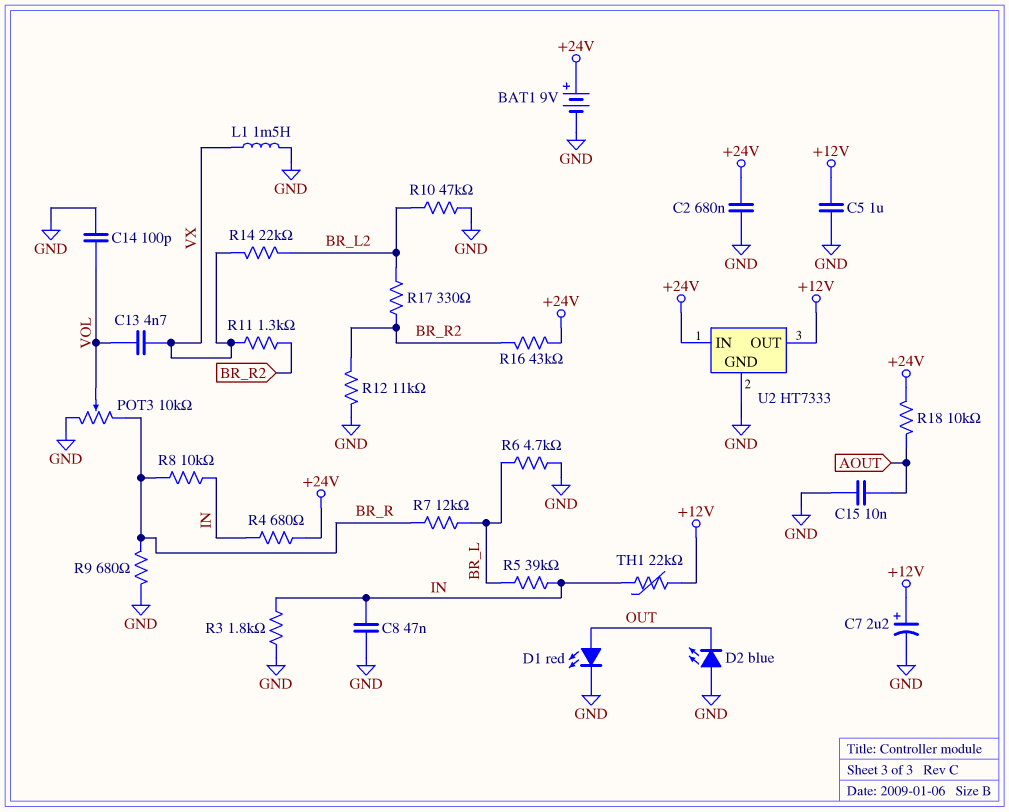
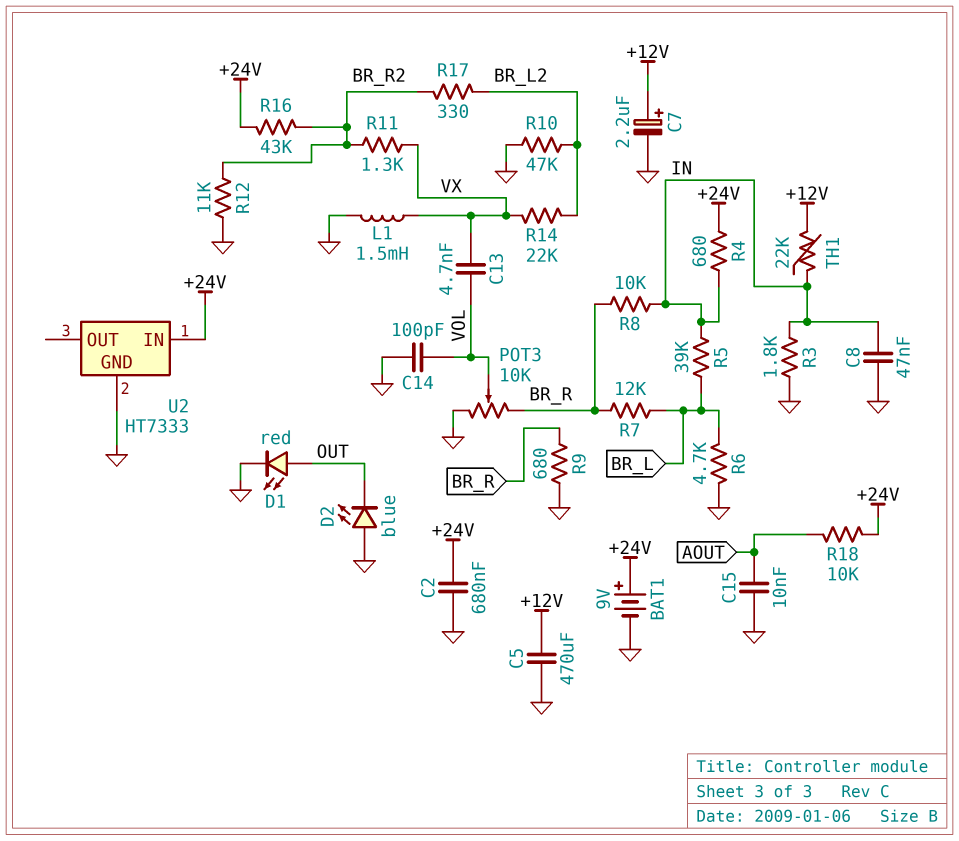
C5: 1uF (+12V, GND) -> 470uF (+12V, GND)
U2 pin OUT: +12V -> none

